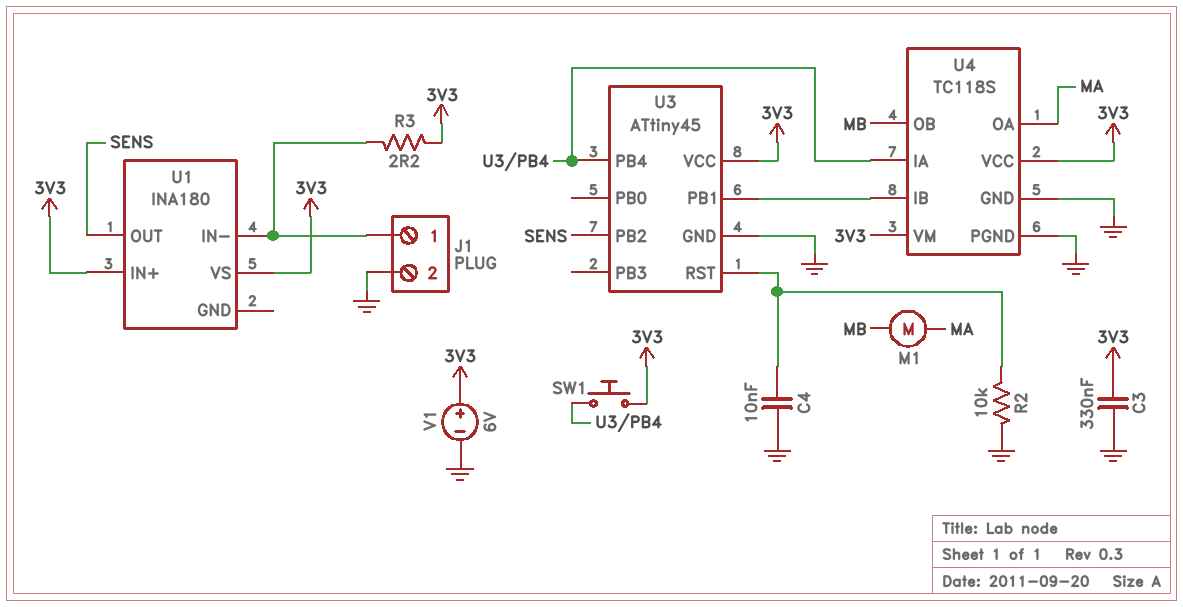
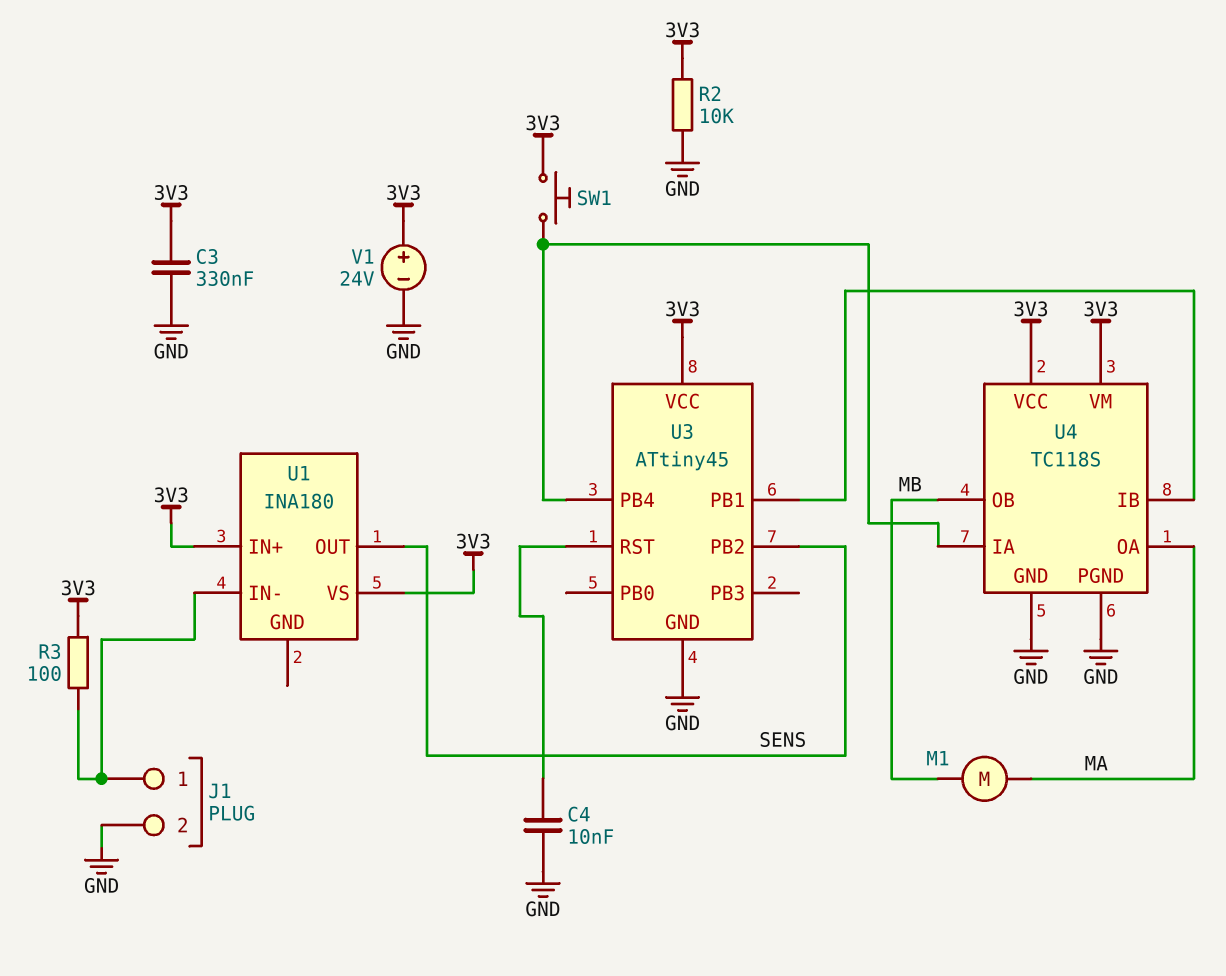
R2: 10k (GND, U3/RST) -> 10k (3V3, GND)
R3: 2.2 (3V3, J1/1) -> 100 (3V3, J1/1)
V1: 6V (plus 3V3, minus GND) -> 24V (plus 3V3, minus GND)

